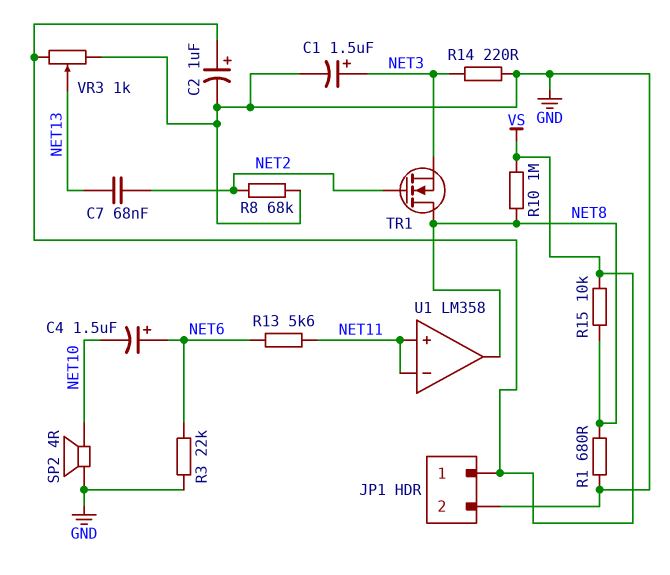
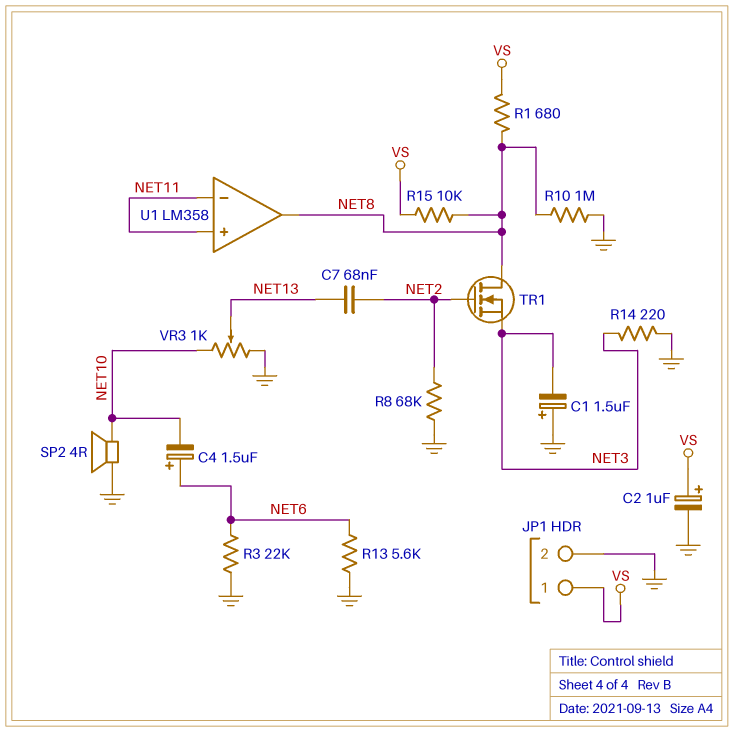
C1: 1.5uF (plus NET3, minus GND) -> 1.5uF (plus GND, minus NET3)
R1: 680 (GND, NET8) -> 680 (NET8, VS)
R10: 1M (NET8, VS) -> 1M (GND, NET8)
R13: 5.6k (NET6, NET11) -> 5.6k (GND, NET6)
VR3: 1k (GND, VS, wiper NET13) -> 1k (GND, NET10, wiper NET13)

